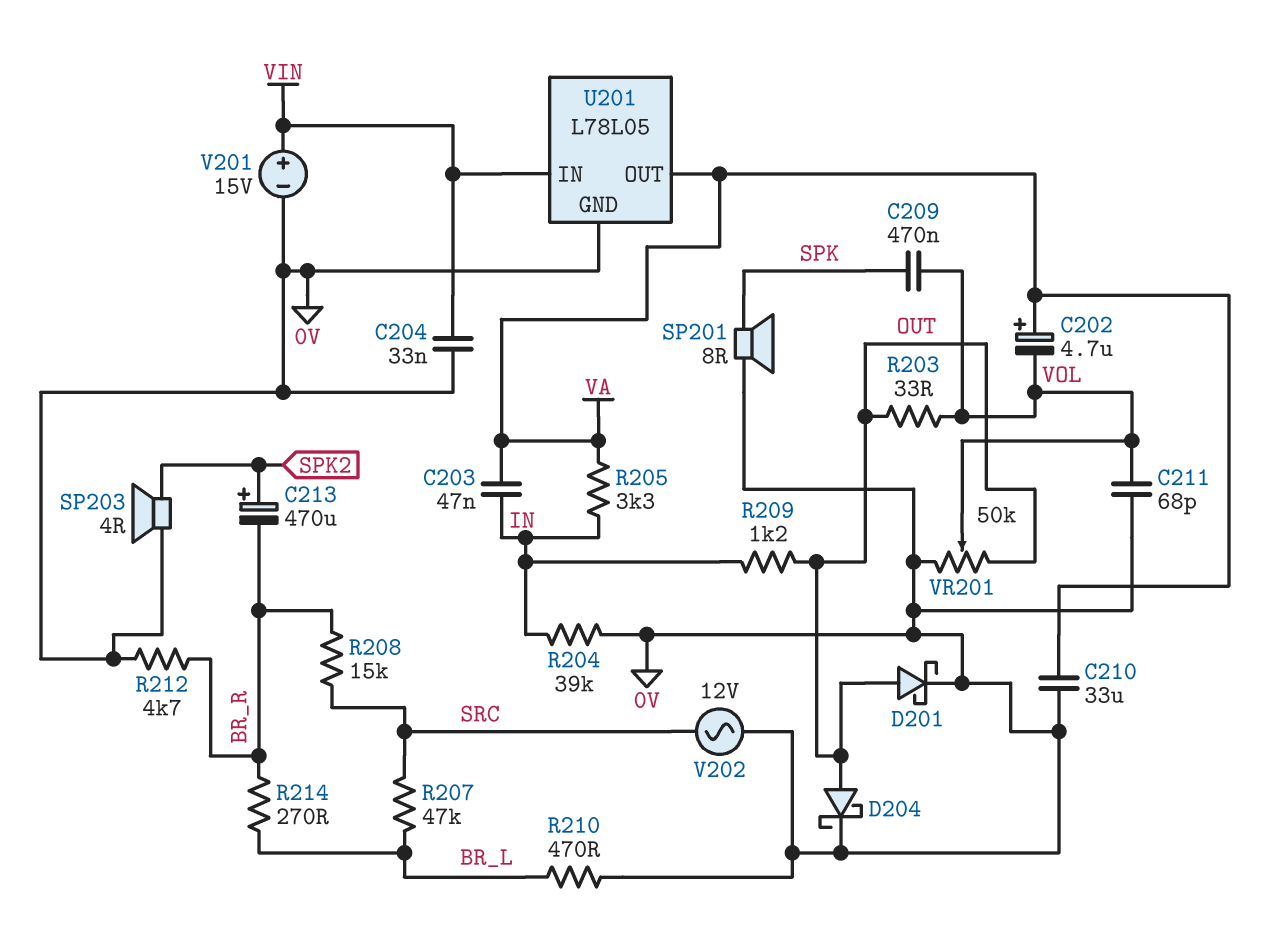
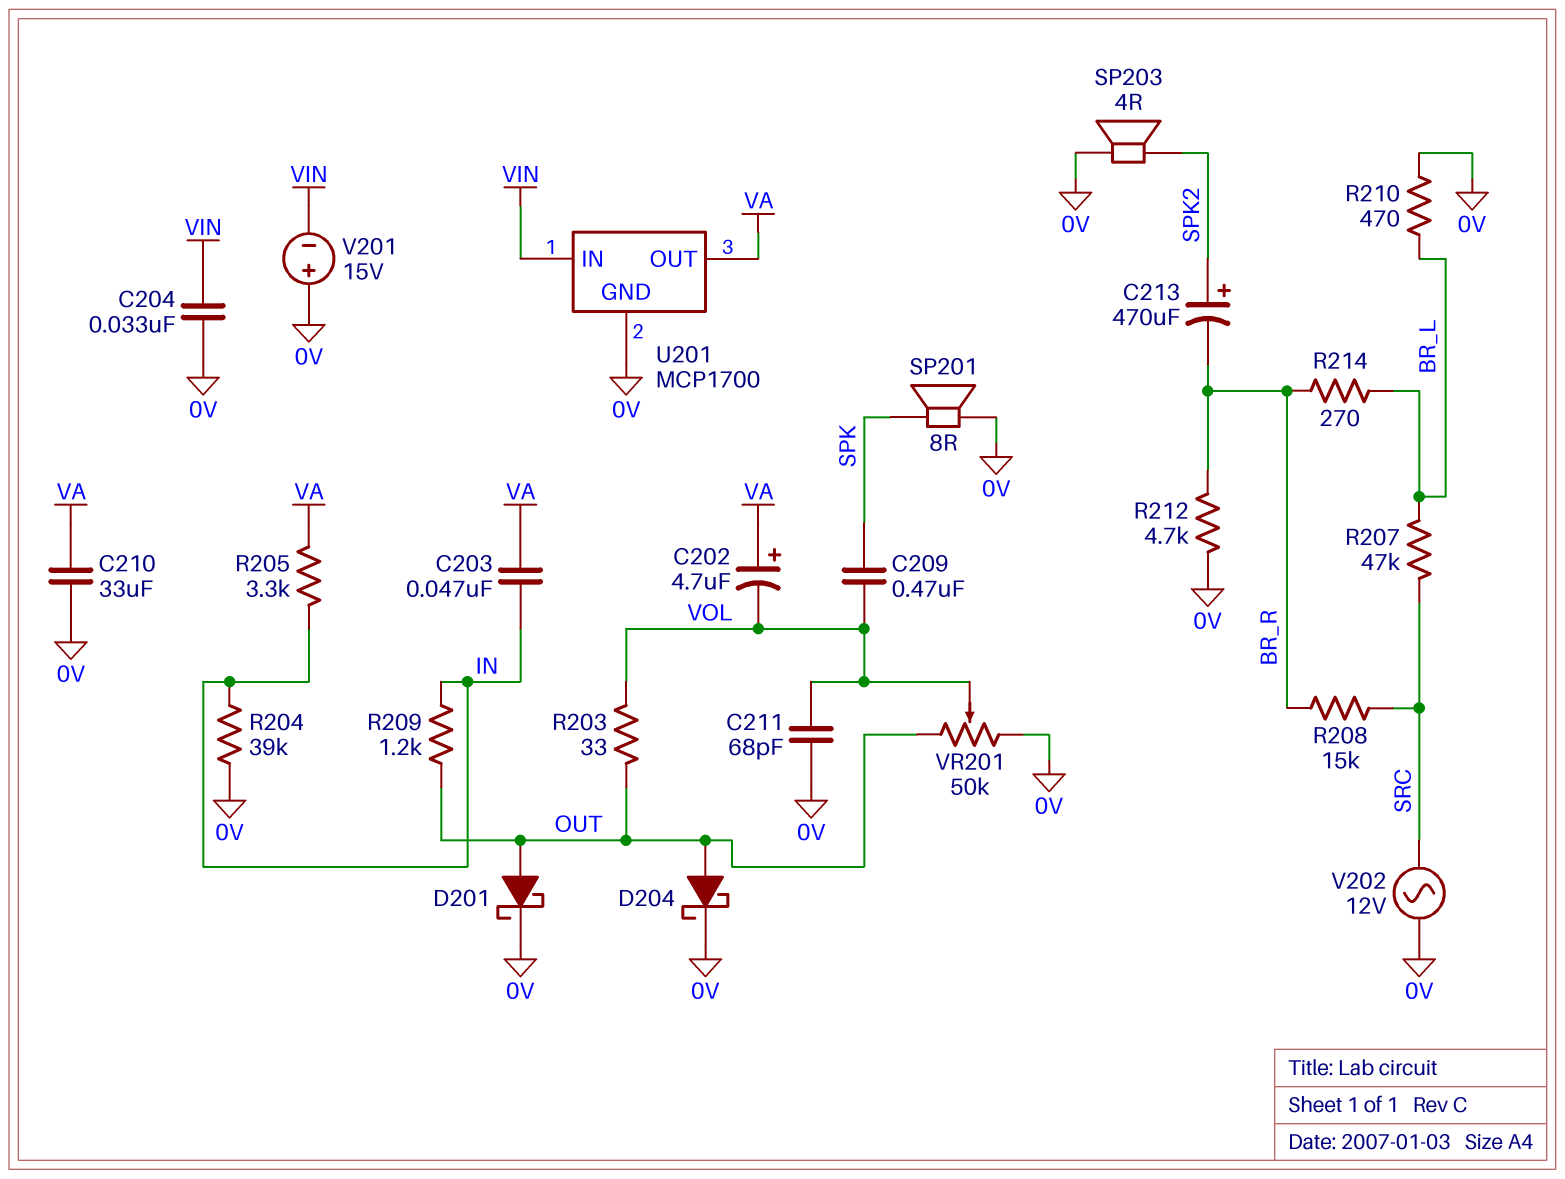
U201: L78L05 -> MCP1700
V201: 15V (plus VIN, minus 0V) -> 15V (plus 0V, minus VIN)

